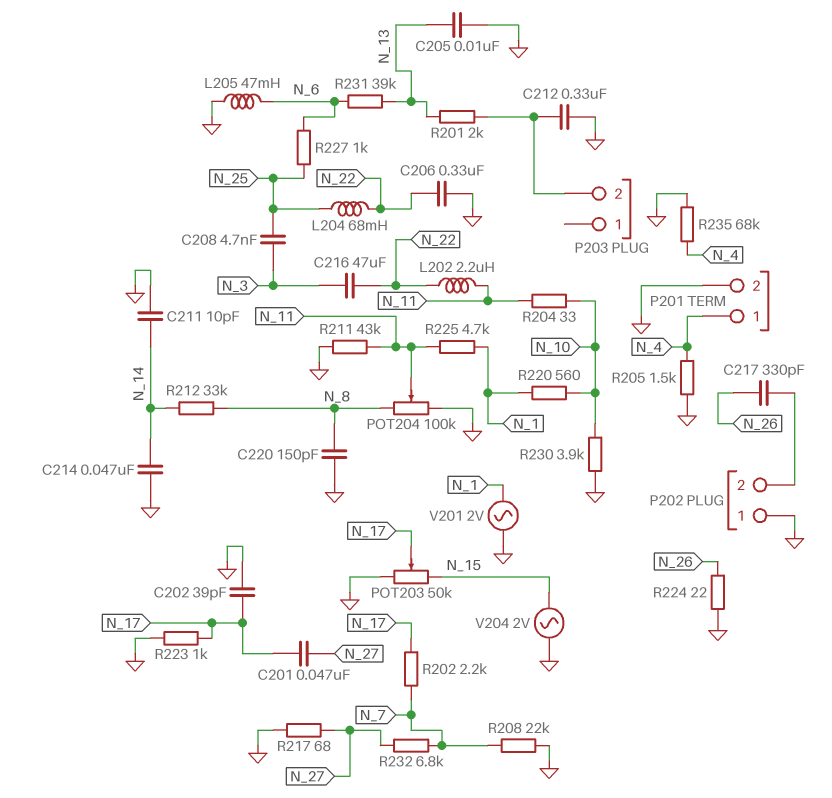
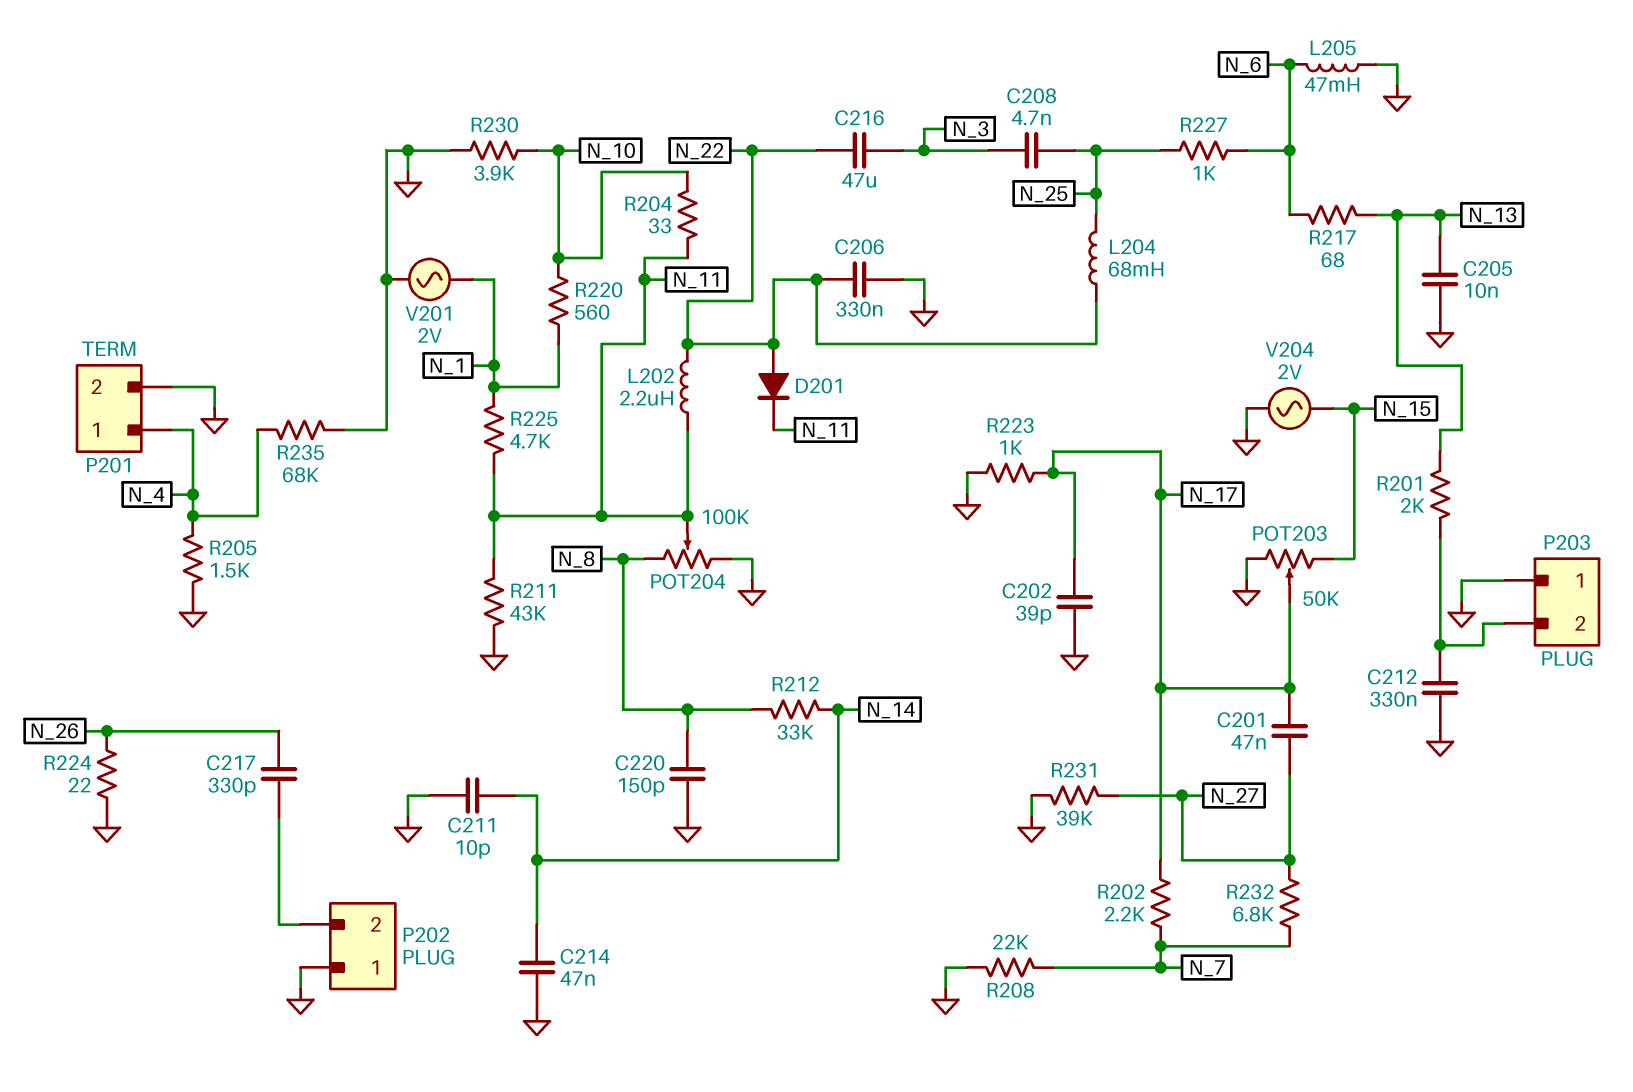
D201: none -> diode (A N_22, K N_11)
P203 pin 1: none -> GND
R217: 68 (GND, N_27) -> 68 (N_6, N_13)
R231: 39k (N_6, N_13) -> 39k (GND, N_27)

